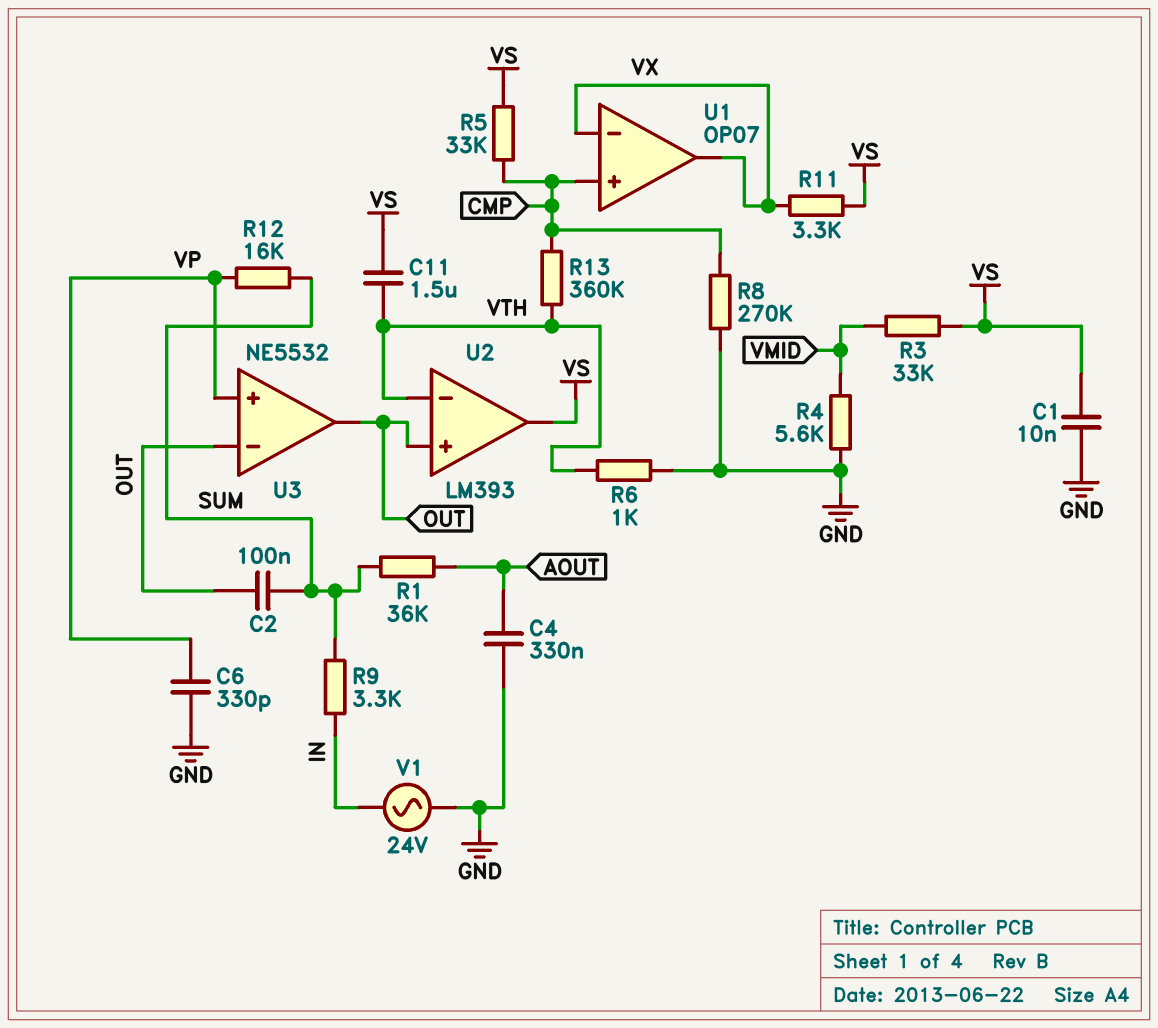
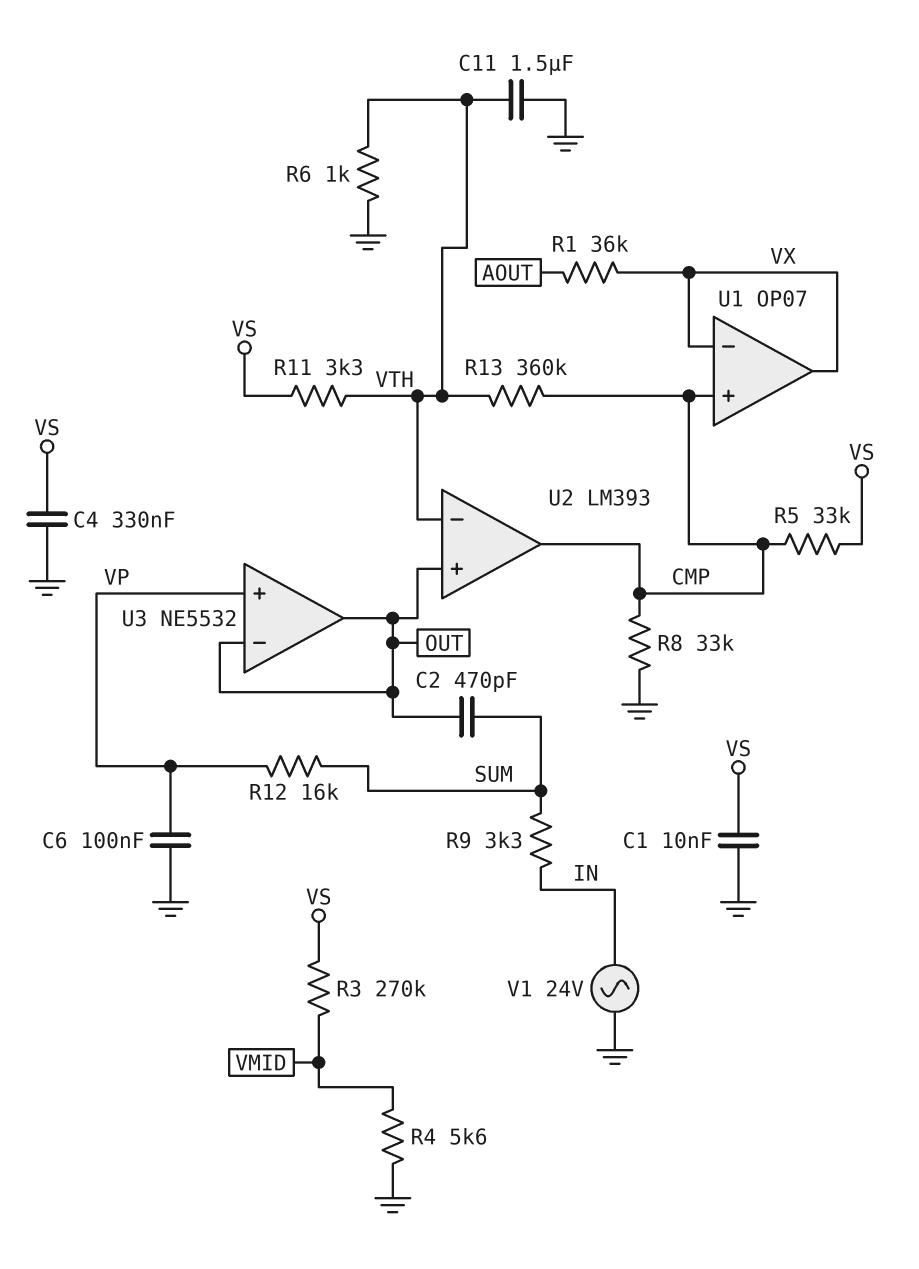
C2: 100nF (OUT, SUM) -> 470pF (OUT, SUM)
C4: 330nF (AOUT, GND) -> 330nF (GND, VS)
C6: 330pF (GND, VP) -> 100nF (GND, VP)
C11: 1.5uF (VS, VTH) -> 1.5uF (GND, VTH)
R1: 36k (AOUT, SUM) -> 36k (AOUT, VX)
R3: 33k (VMID, VS) -> 270k (VMID, VS)
R8: 270k (CMP, GND) -> 33k (CMP, GND)
R11: 3.3k (VS, VX) -> 3.3k (VS, VTH)
U2 pin out: VS -> CMP

